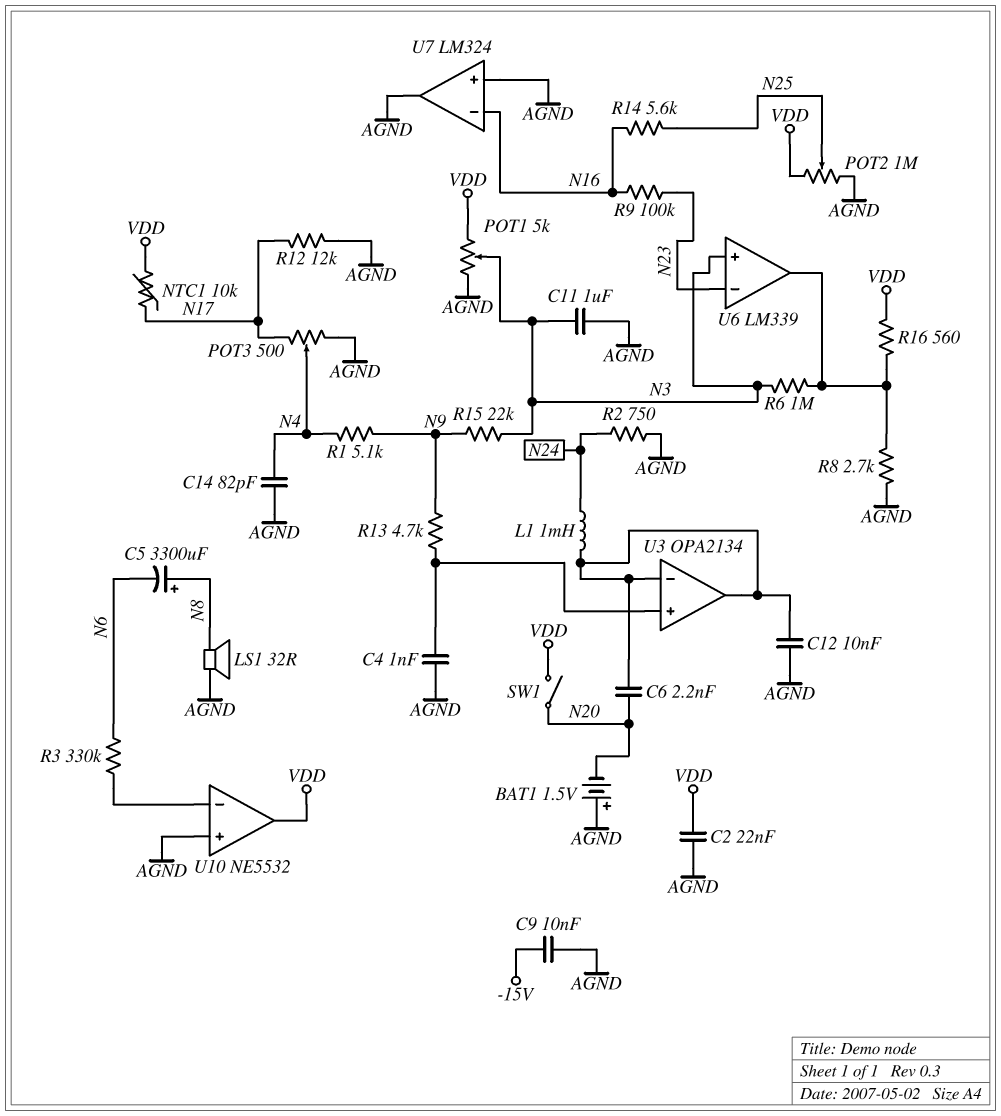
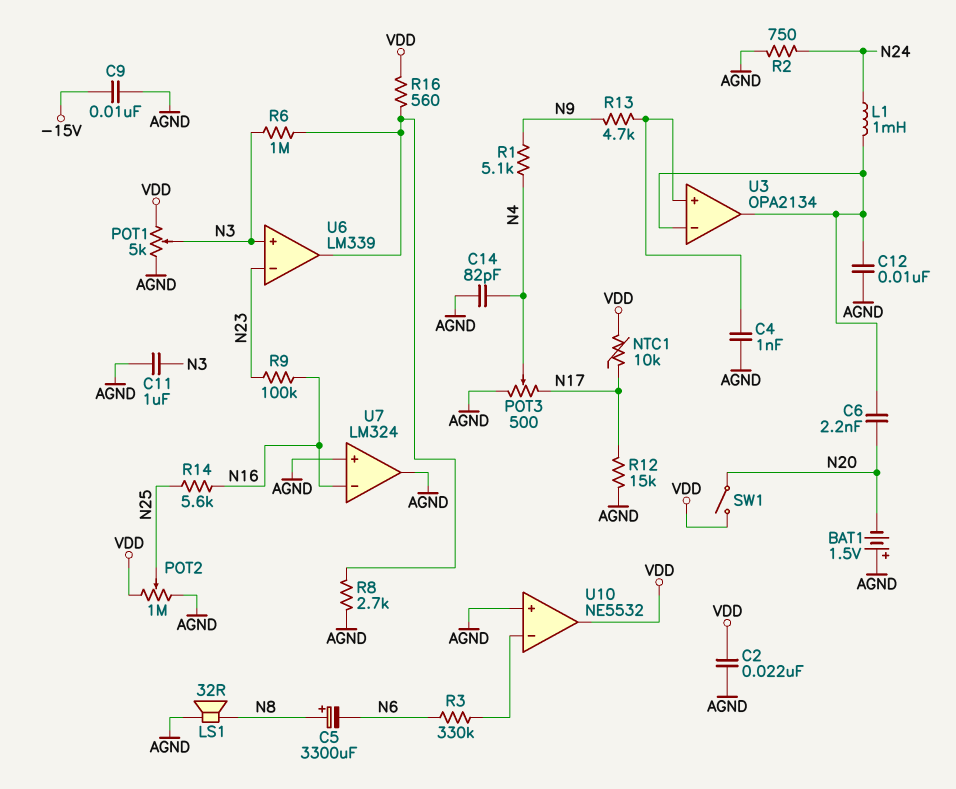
R12: 12k (AGND, N17) -> 15k (AGND, N17)
R15: 22k (N3, N9) -> none

